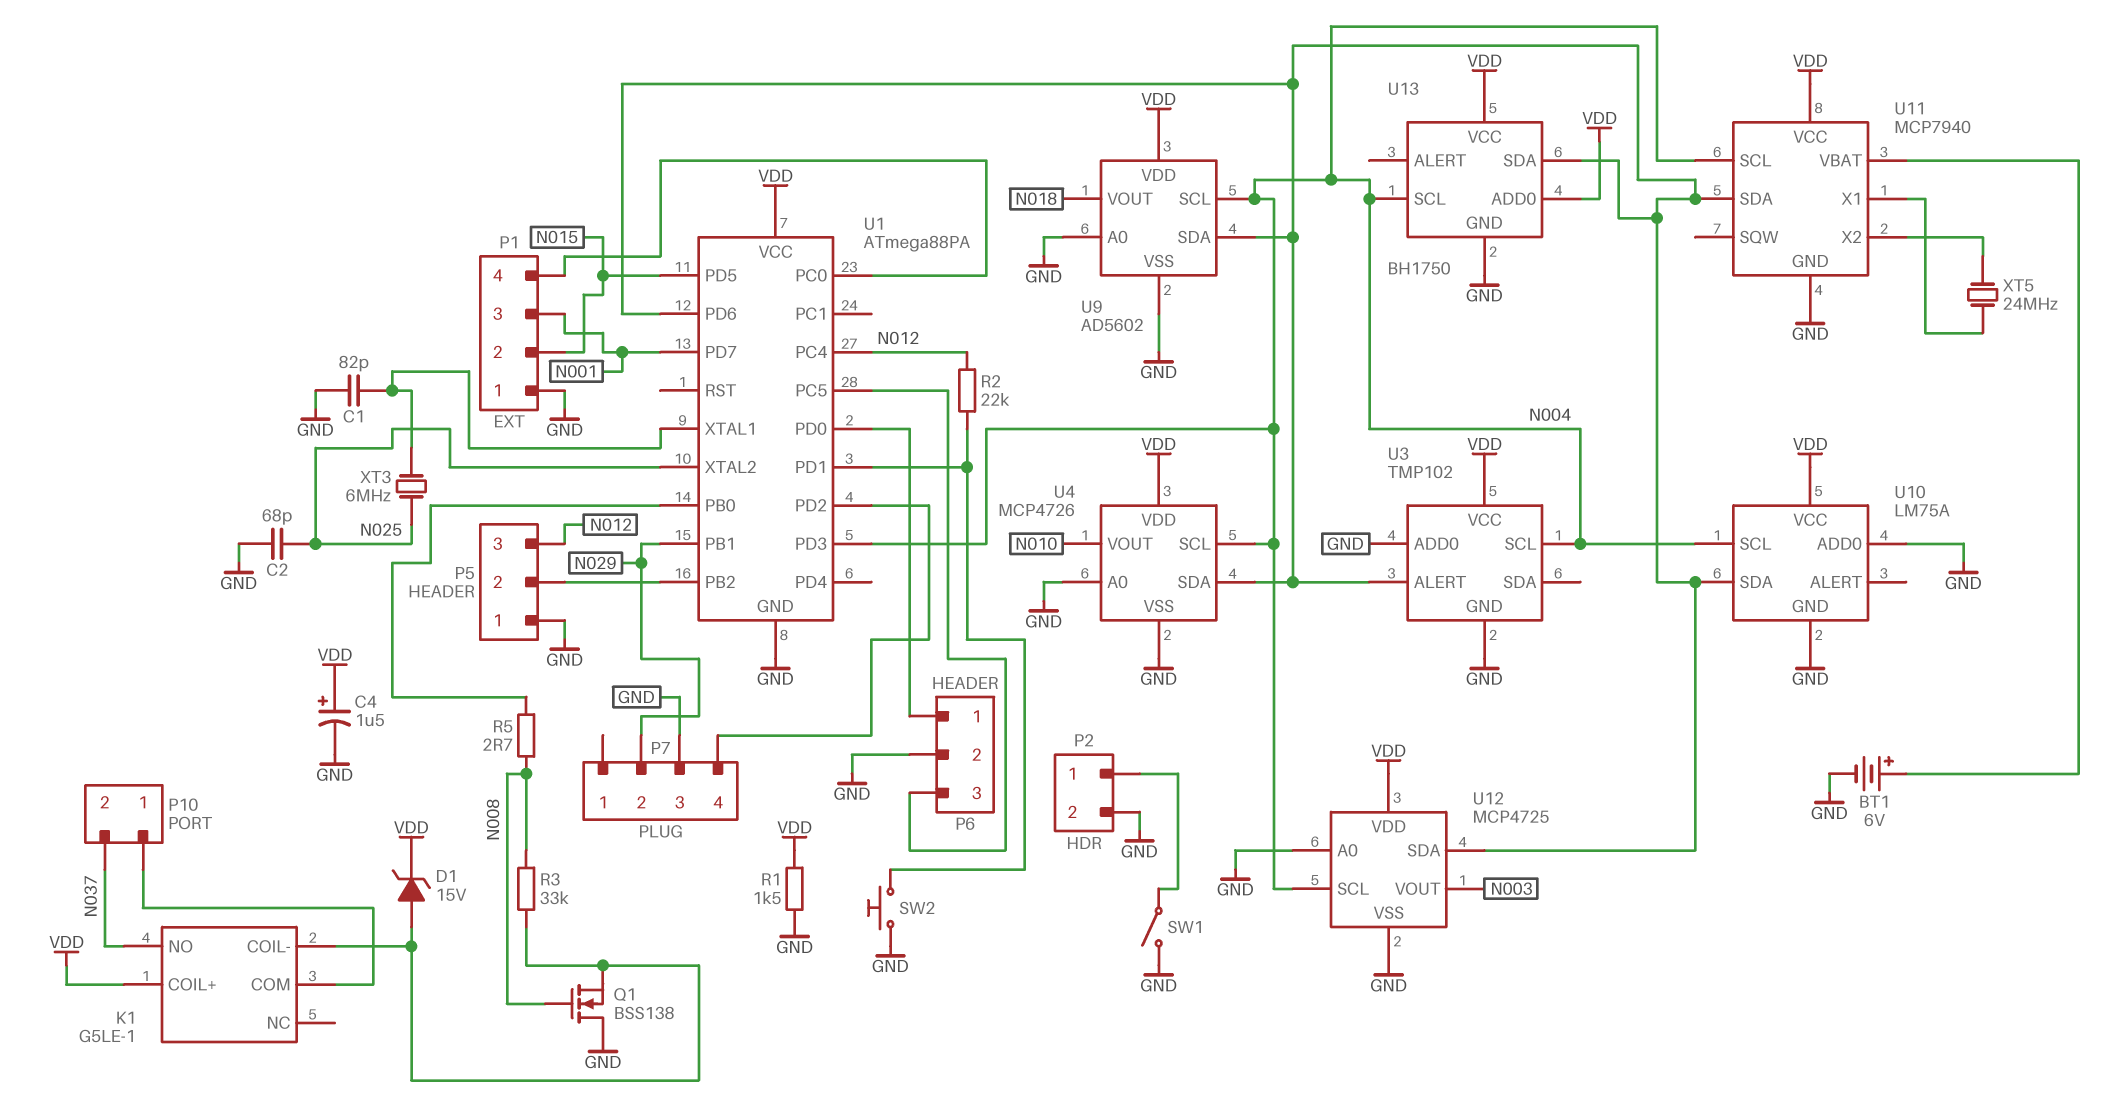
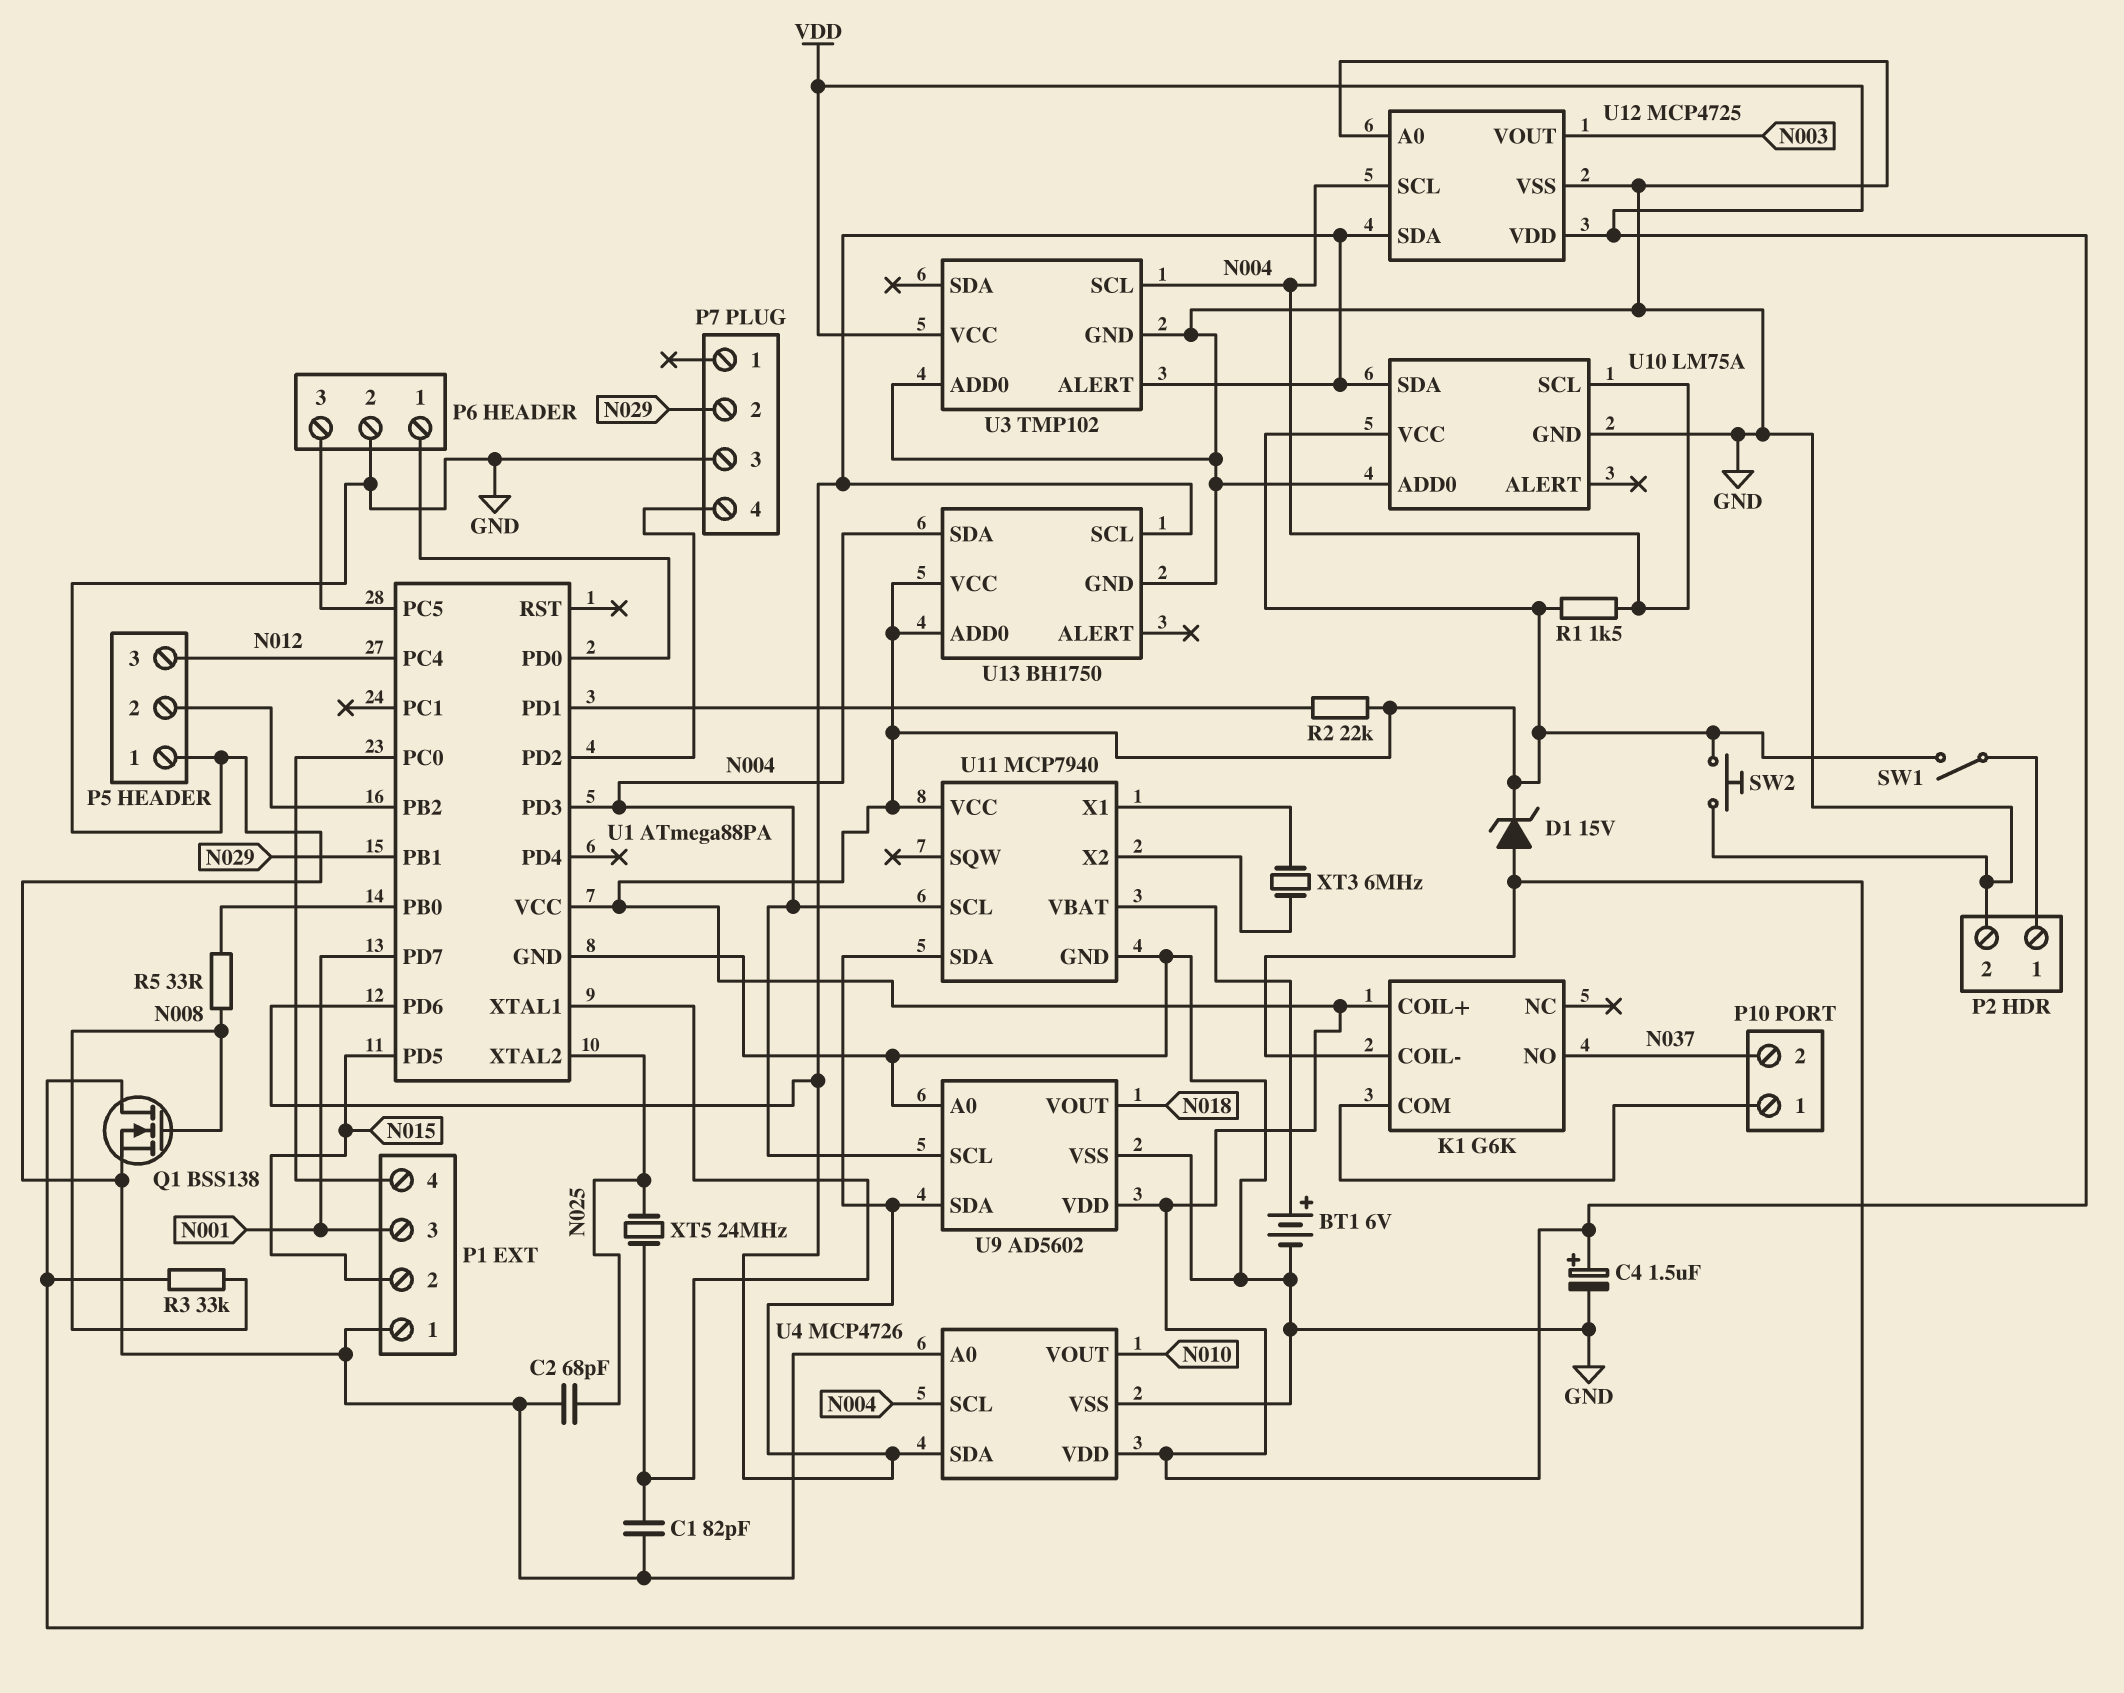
K1: G5LE-1 -> G6K
Q1: NMOS BSS138 (G N008, D GND, S K1/COIL-) -> NMOS BSS138 (G N008, D K1/COIL-, S GND)
R1: 1.5k (GND, VDD) -> 1.5k (N004, VDD)
R2: 22k (N012, U1/PD1) -> 22k (U1/PD1, VDD)
R5: 2.7 (N008, U1/PB0) -> 33 (N008, U1/PB0)
SW1: switch (GND, P2/1) -> switch (P2/1, VDD)
SW2: button (GND, U1/PD1) -> button (GND, VDD)
U13 pin SCL: N004 -> U1/PD6
U13 pin SDA: U1/PD6 -> N004
XT3: 6MHz (N025, U1/XTAL1) -> 6MHz (U11/X1, U11/X2)
XT5: 24MHz (U11/X1, U11/X2) -> 24MHz (N025, U1/XTAL1)

